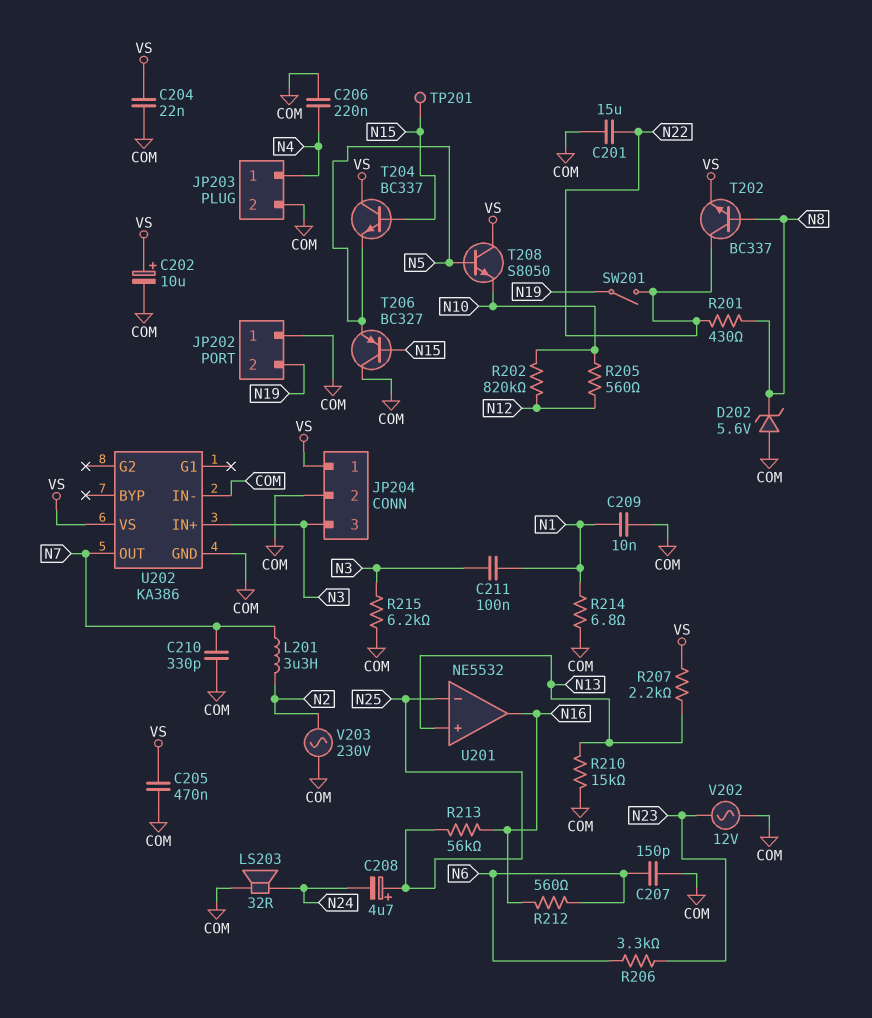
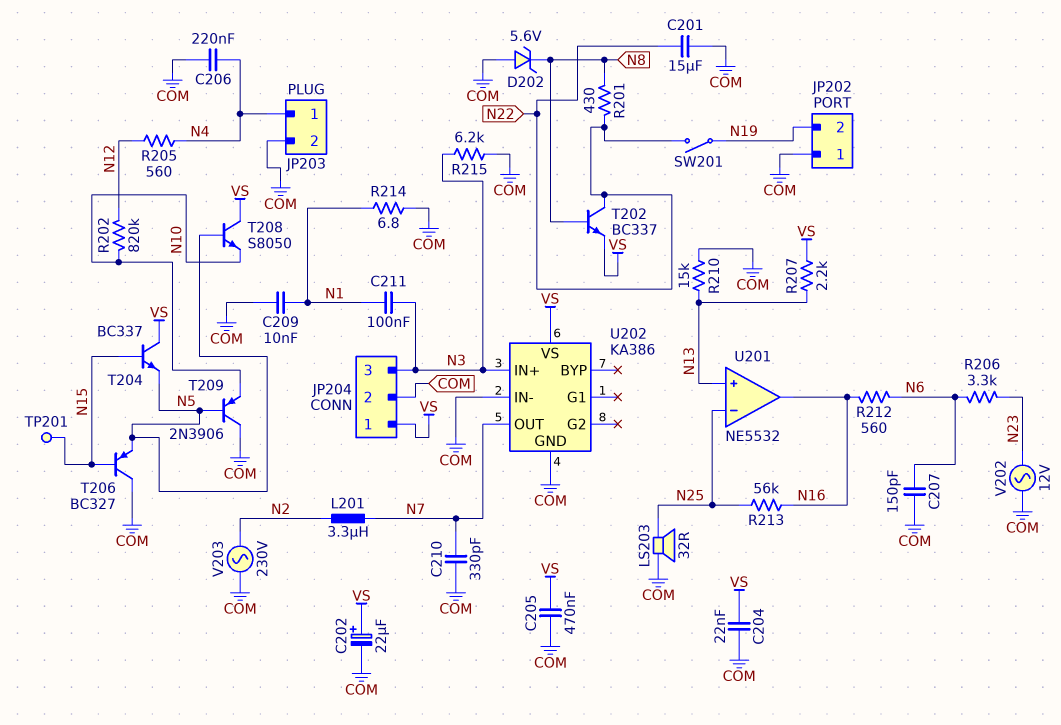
C202: 10uF (plus VS, minus COM) -> 22uF (plus VS, minus COM)
C208: 4.7uF (plus N25, minus N24) -> none
LS203: speaker 32R (COM, N24) -> speaker 32R (COM, N25)
R205: 560 (N10, N12) -> 560 (N4, N12)
T209: none -> PNP 2N3906 (B N5, C COM, E N10)

